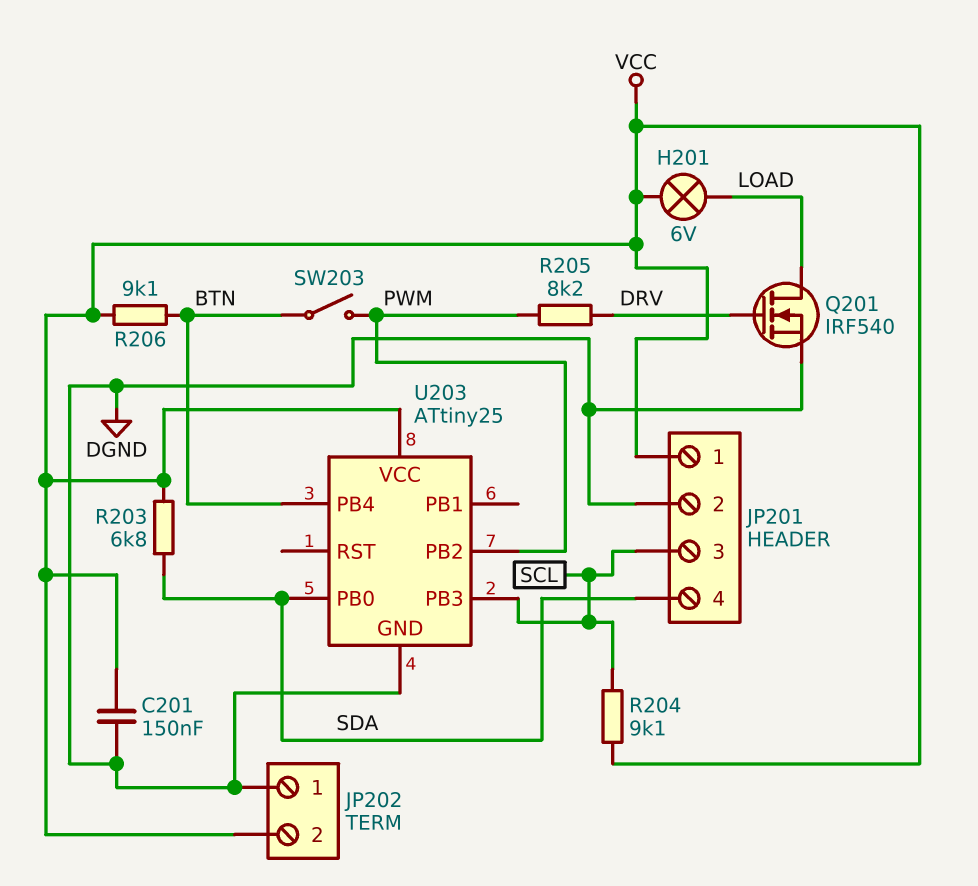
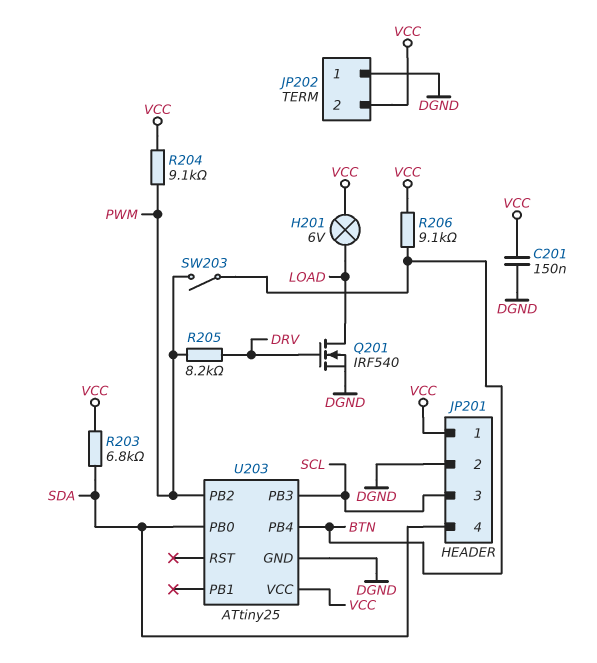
R204: 9.1k (SCL, VCC) -> 9.1k (PWM, VCC)

